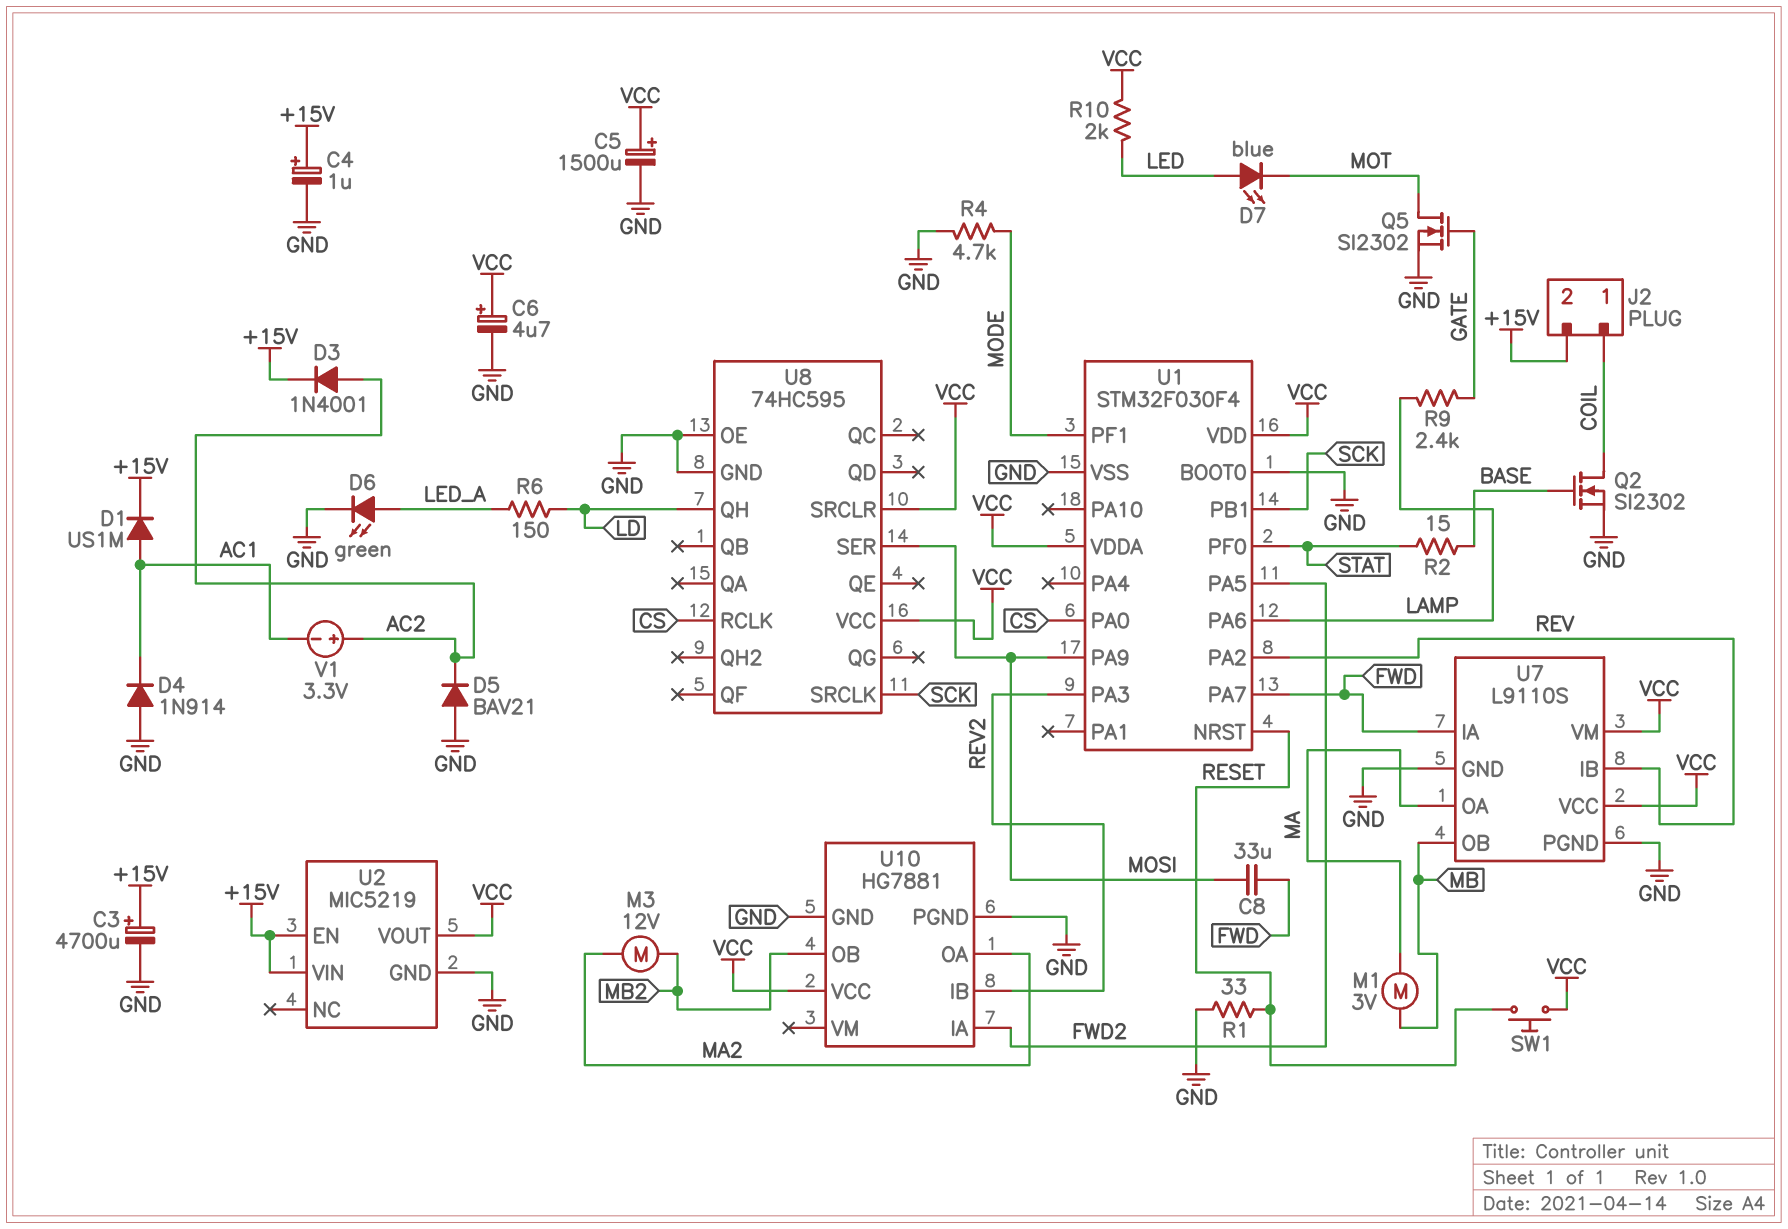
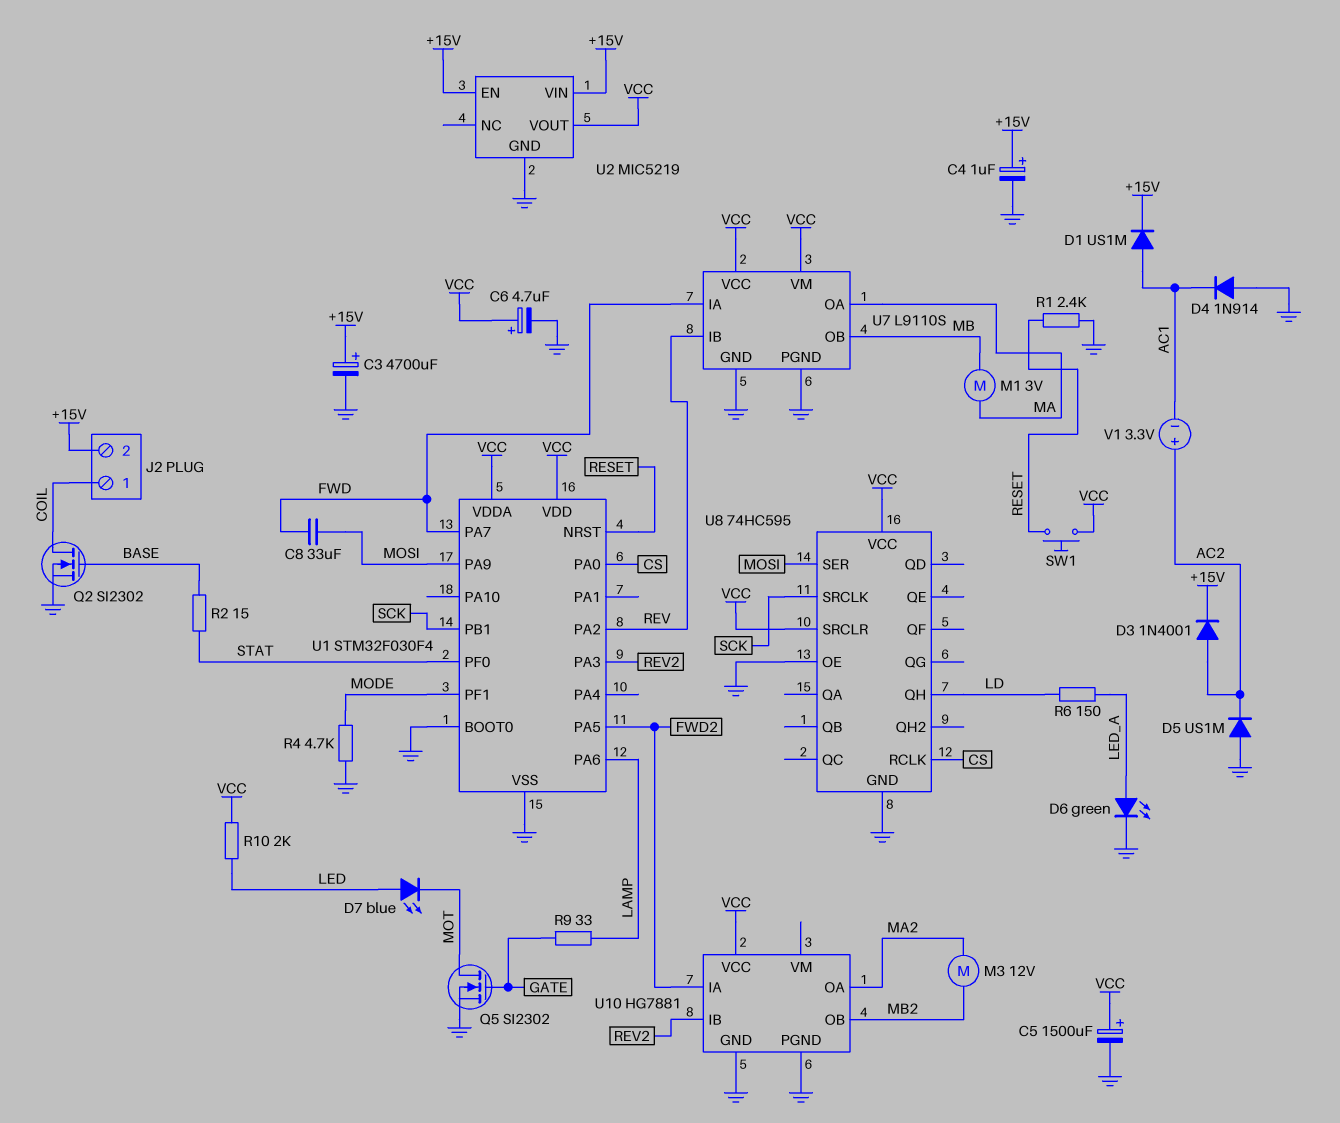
D5: diode BAV21 (A GND, K AC2) -> diode US1M (A GND, K AC2)
R1: 33 (GND, RESET) -> 2.4k (GND, RESET)
R9: 2.4k (GATE, LAMP) -> 33 (GATE, LAMP)

